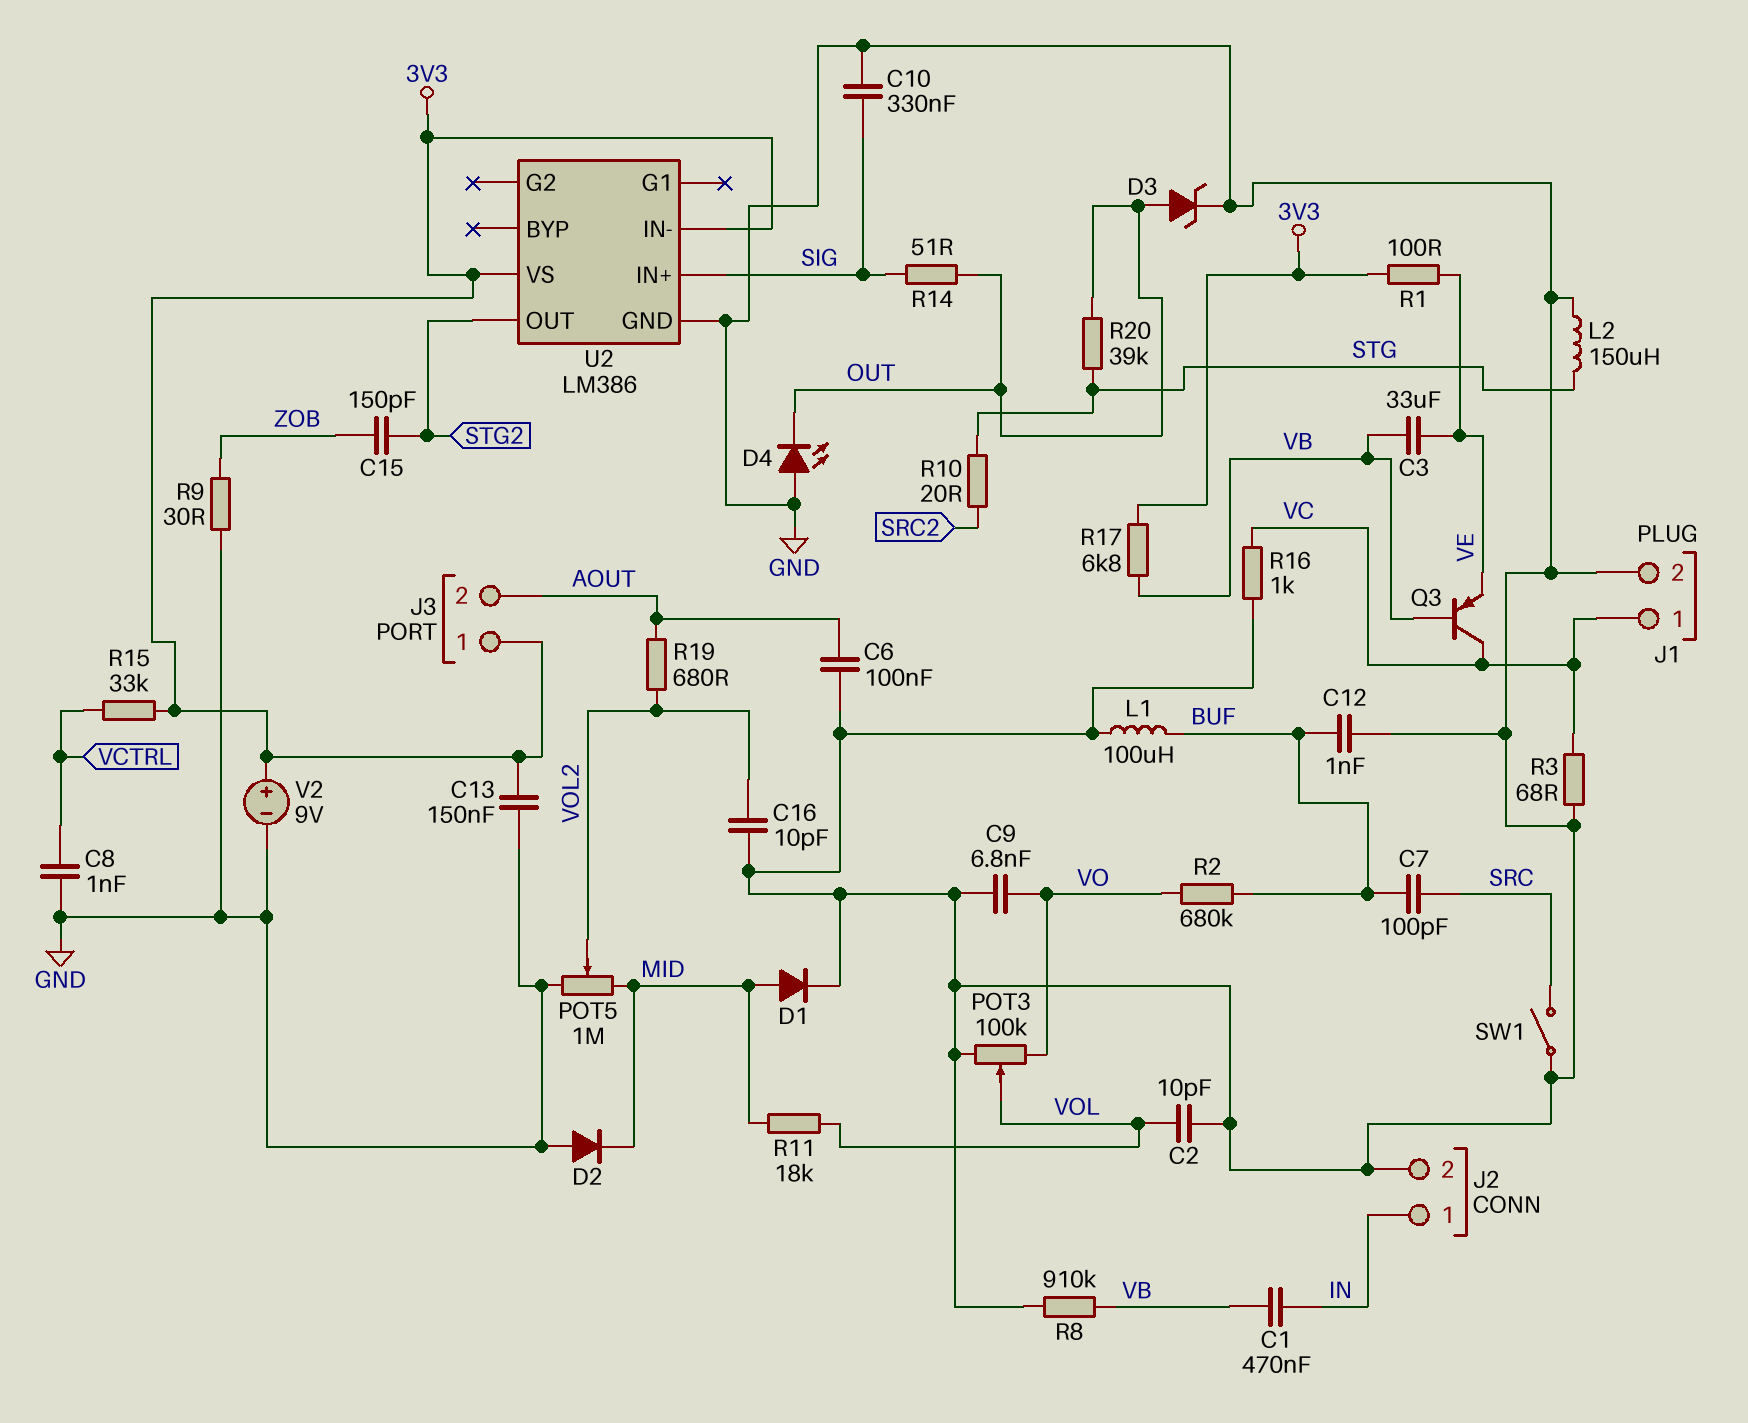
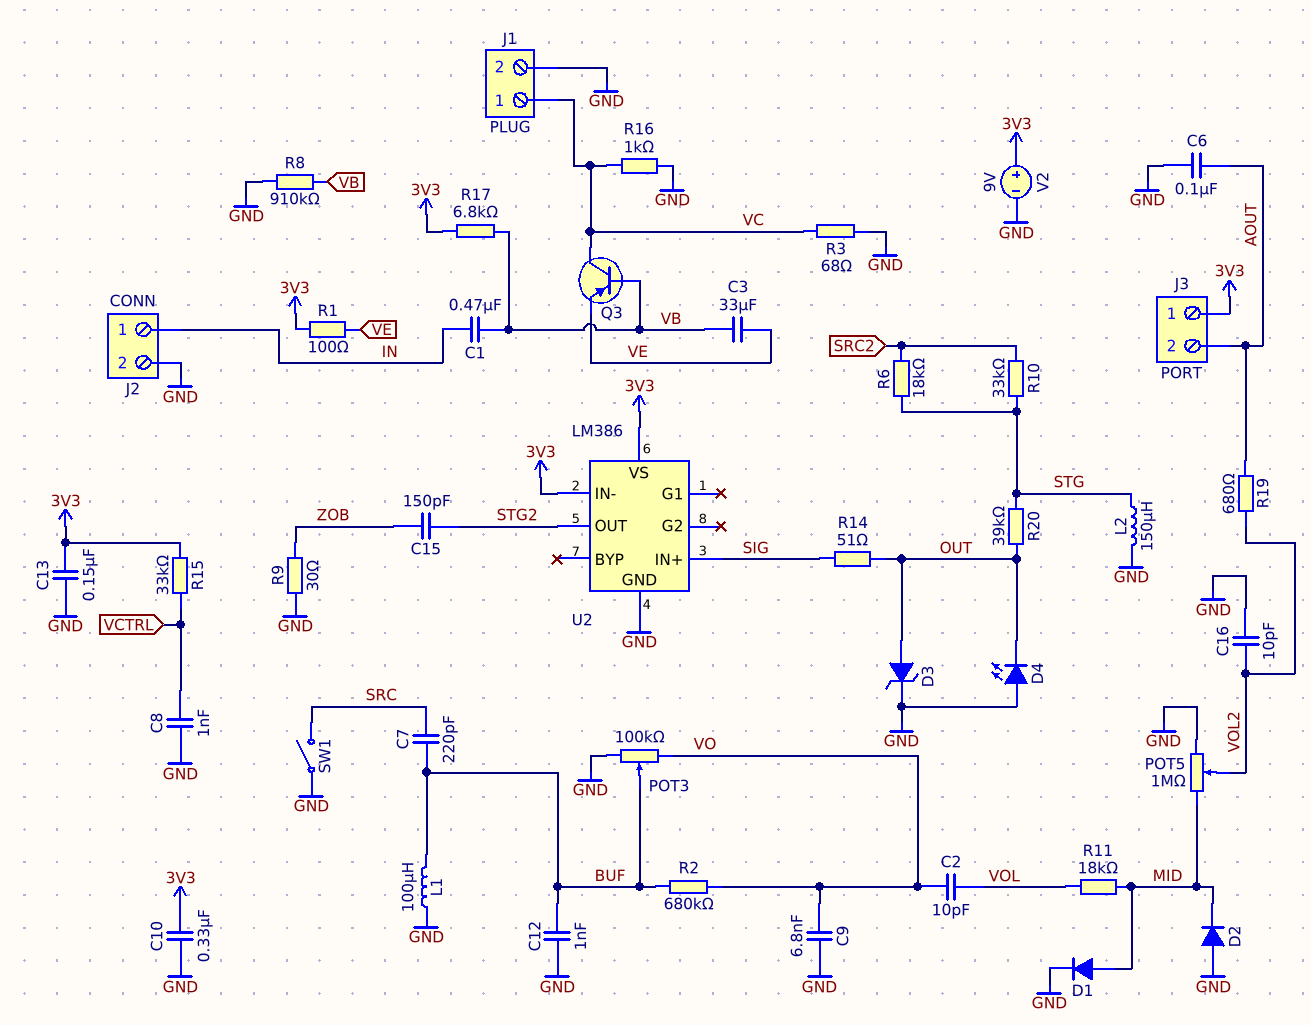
C2: 10pF (GND, VOL) -> 10pF (VO, VOL)
C7: 100pF (BUF, SRC) -> 220pF (BUF, SRC)
C10: 330nF (GND, SIG) -> 330nF (3V3, GND)
POT3: 100k (GND, VO, wiper VOL) -> 100k (GND, VO, wiper BUF)
R6: none -> 18k (SRC2, STG)
R10: 20 (SRC2, STG) -> 33k (SRC2, STG)

